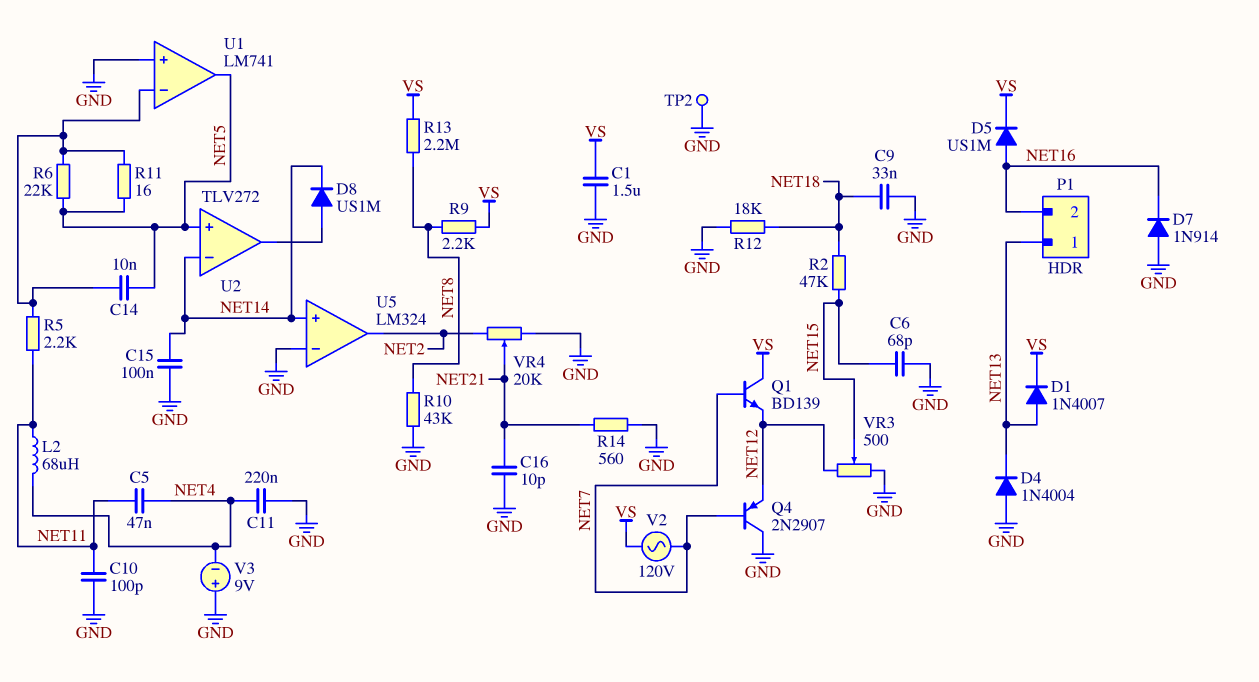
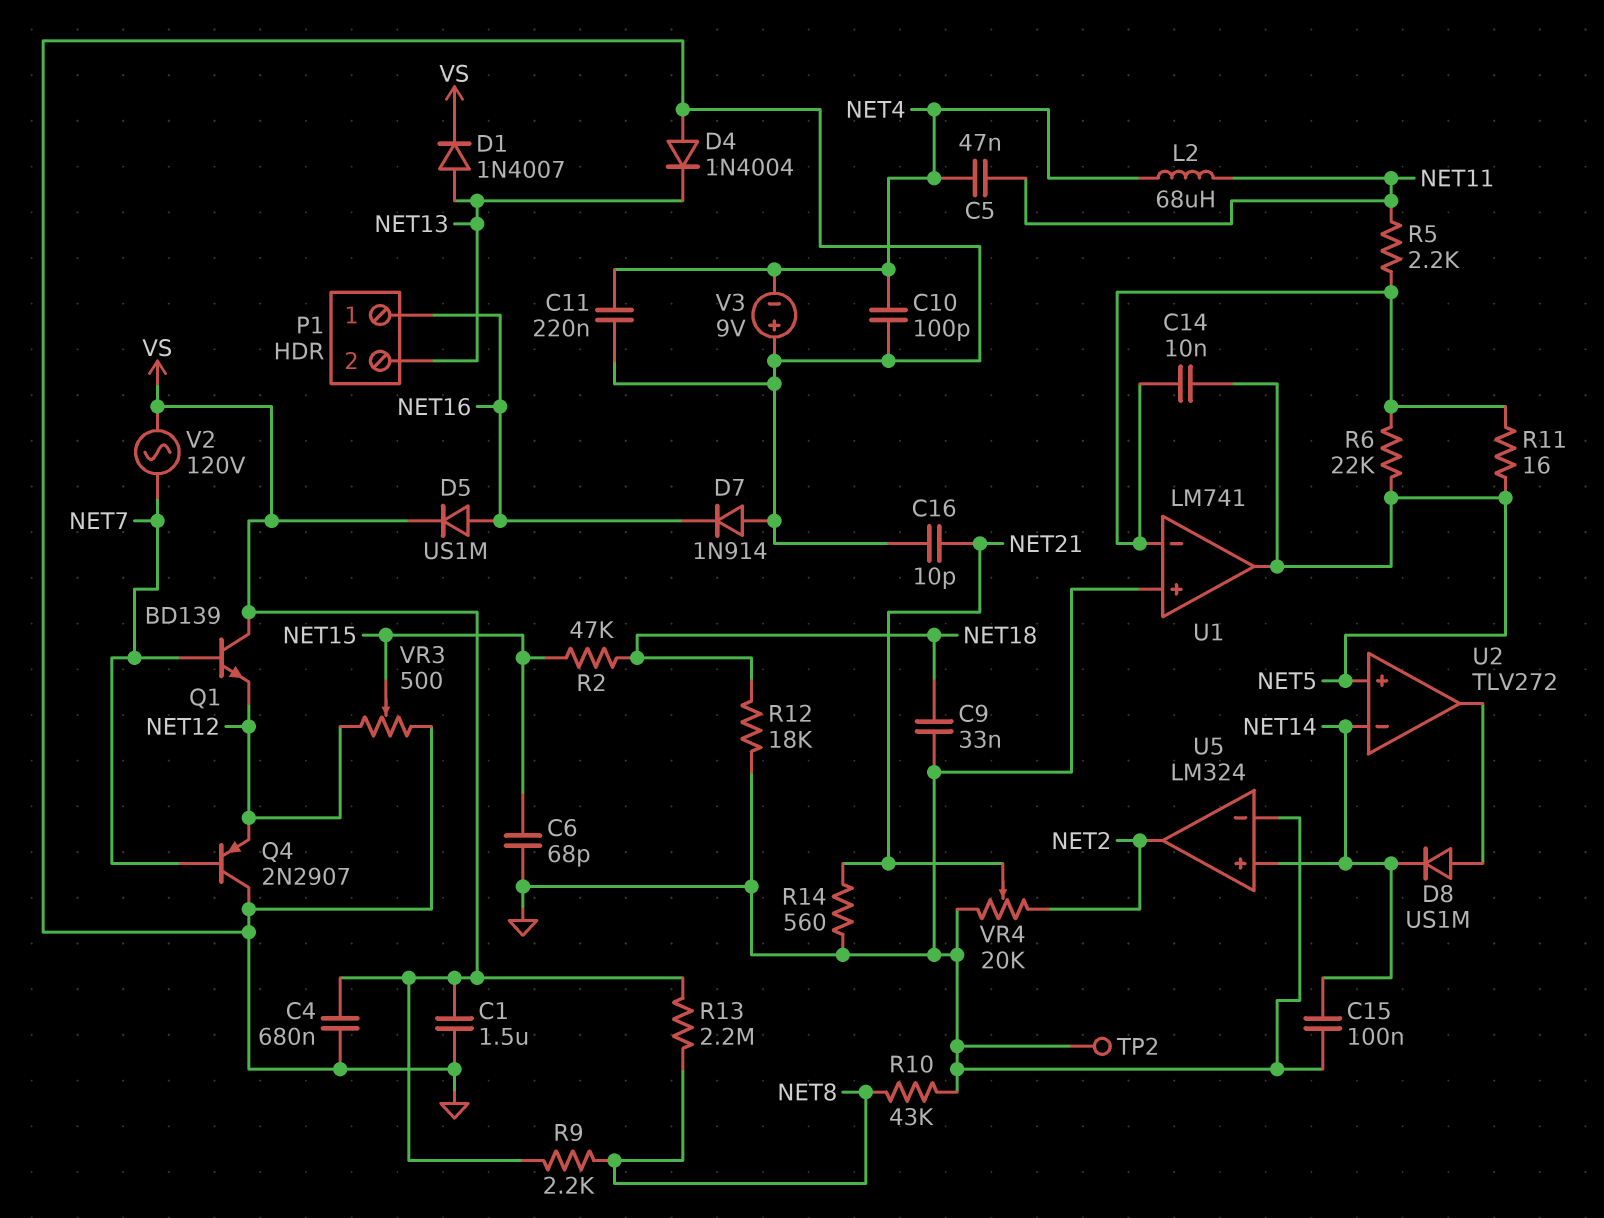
C4: none -> 680nF (GND, VS)
C10: 100pF (GND, NET11) -> 100pF (GND, NET4)
P1 pin 1: NET13 -> NET16
P1 pin 2: NET16 -> NET13

